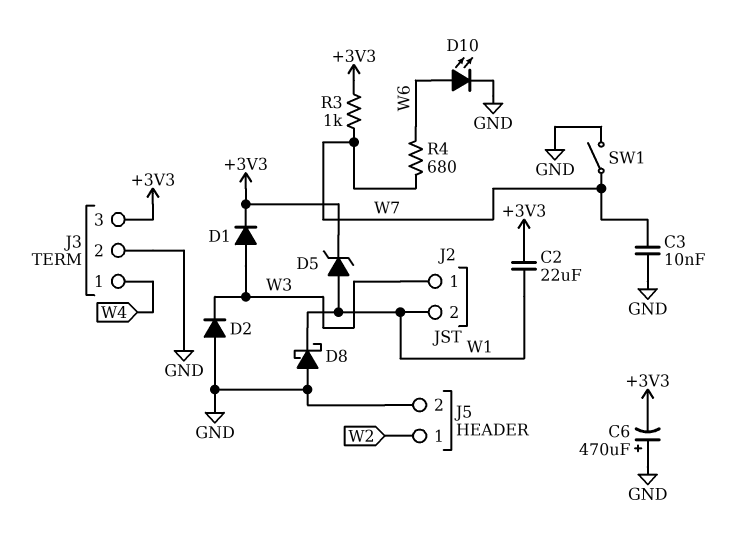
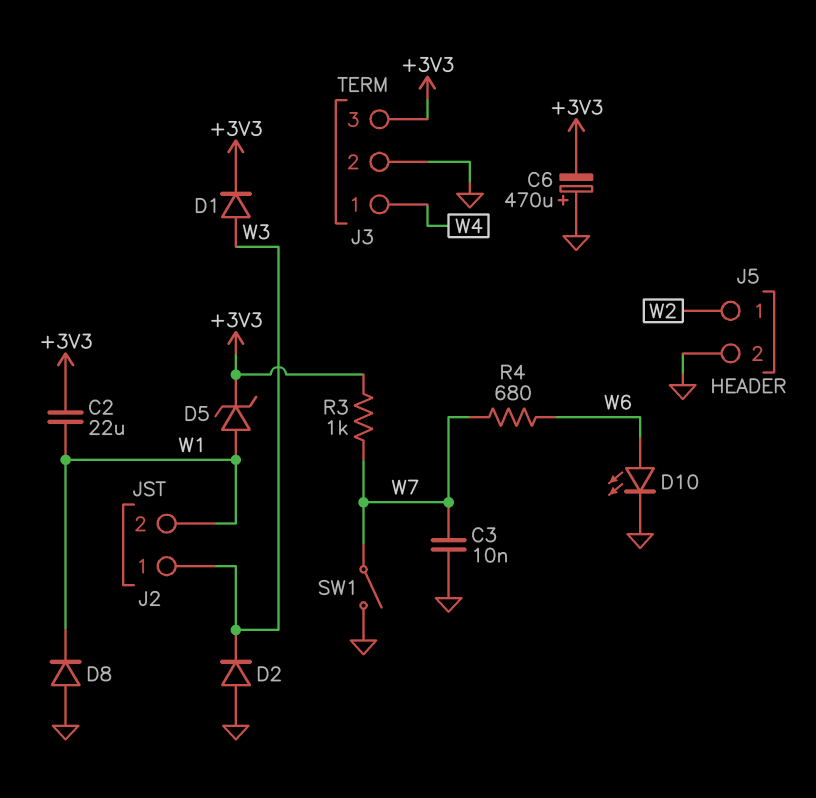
D8: schottky (A GND, K W1) -> diode (A GND, K W1)

